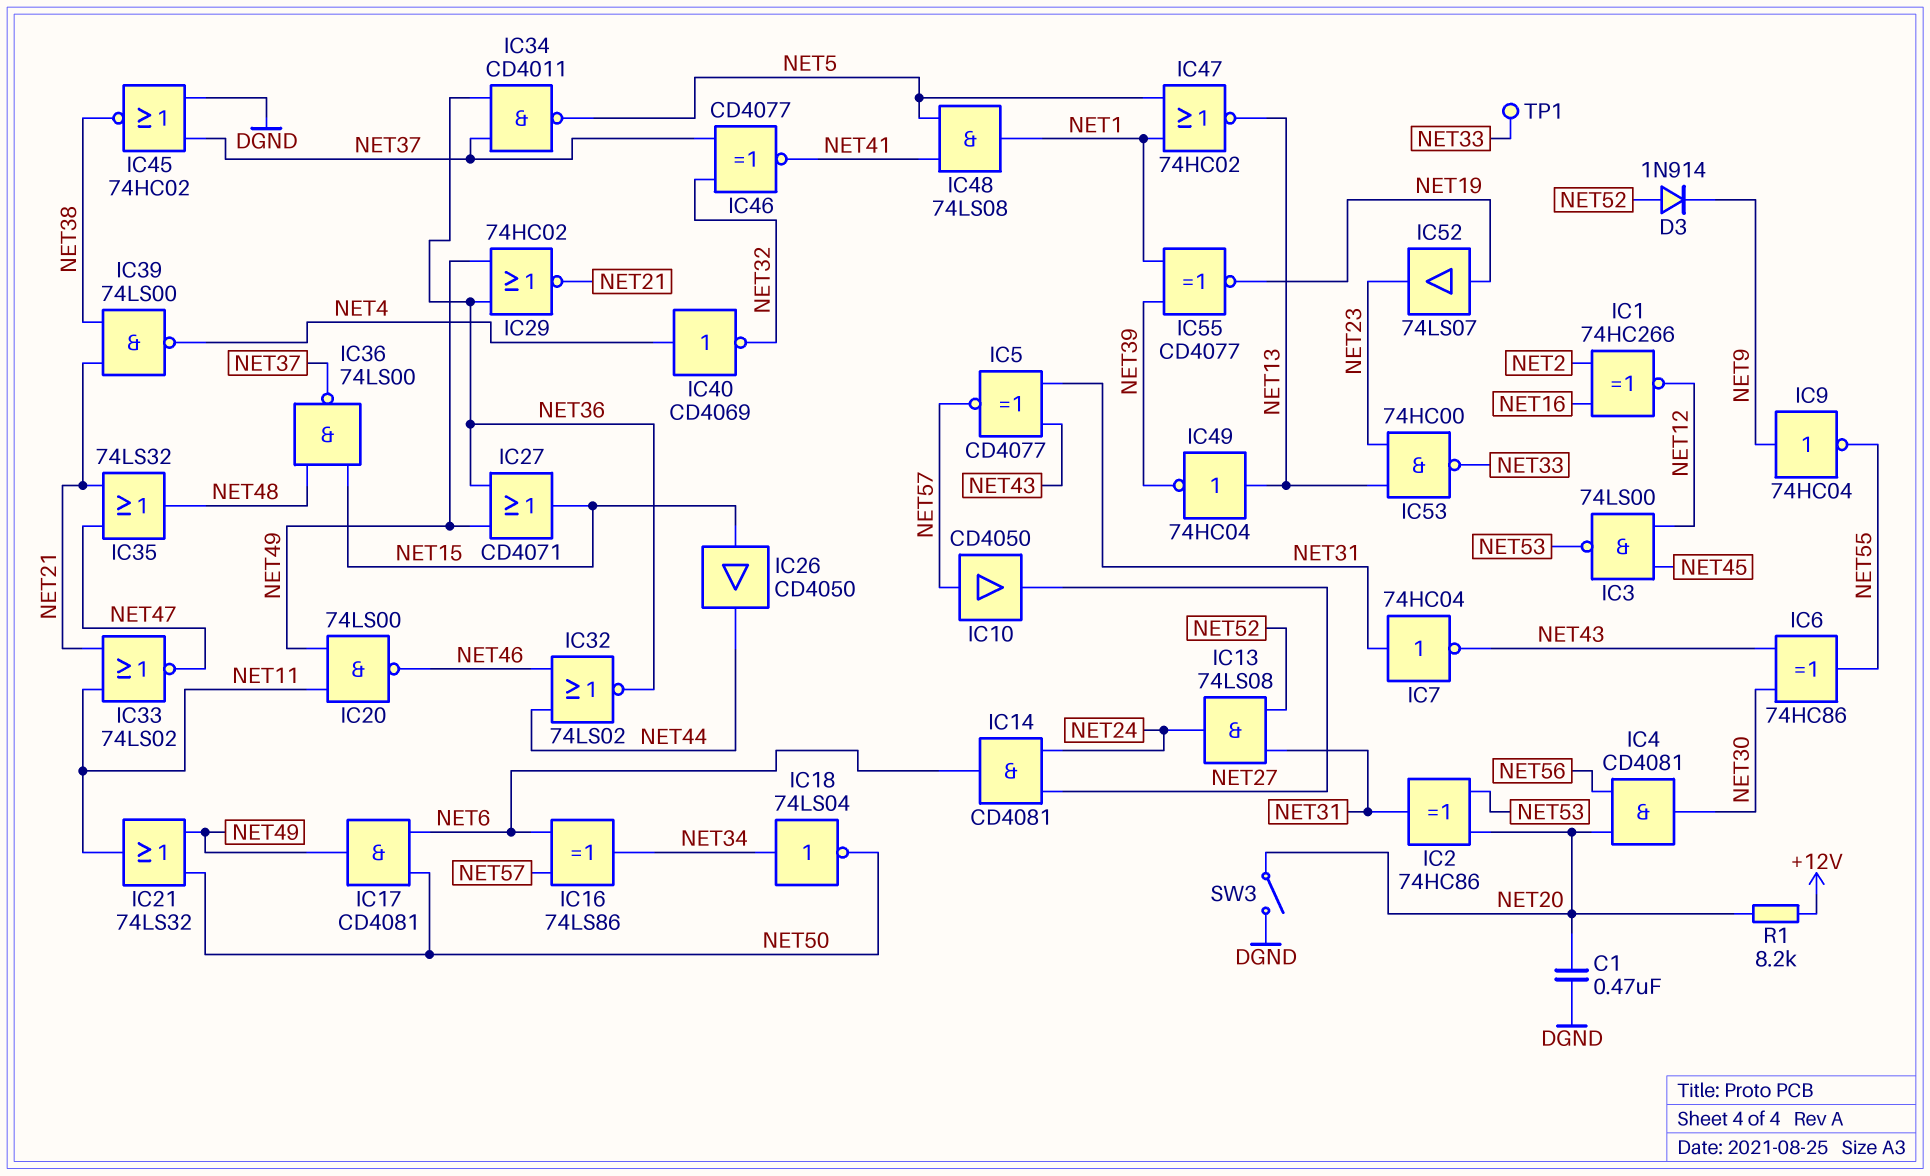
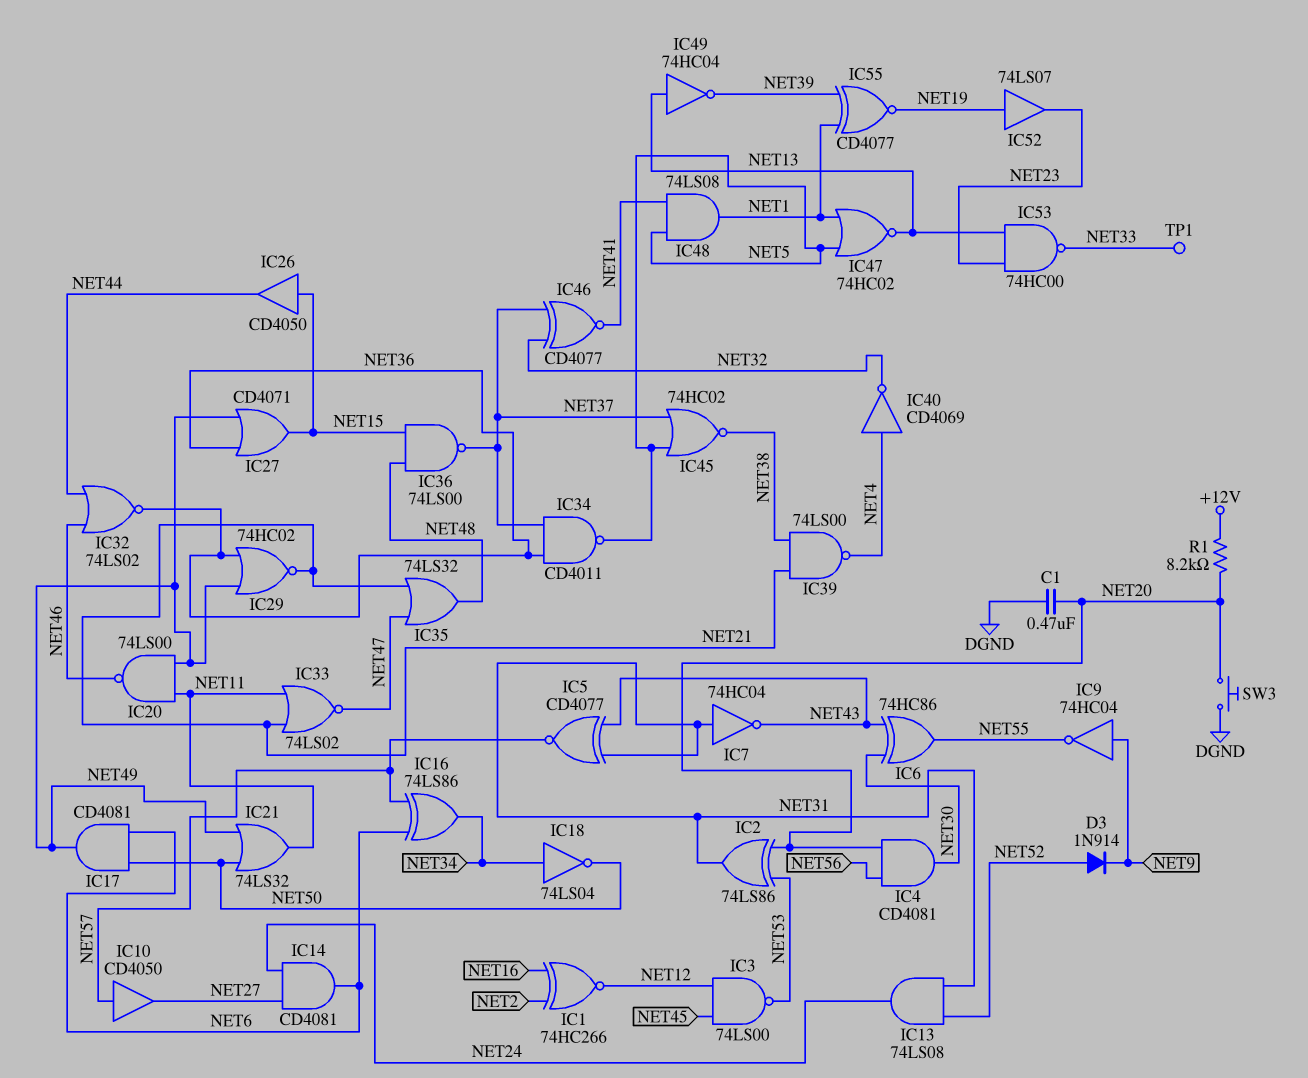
IC2: XOR 74HC86 (in NET20, in NET53, out NET31) -> XOR 74LS86 (in NET20, in NET53, out NET31)
IC45: NOR 74HC02 (in DGND, in NET37, out NET38) -> NOR 74HC02 (in NET5, in NET37, out NET38)
SW3: switch (DGND, NET20) -> button (DGND, NET20)

